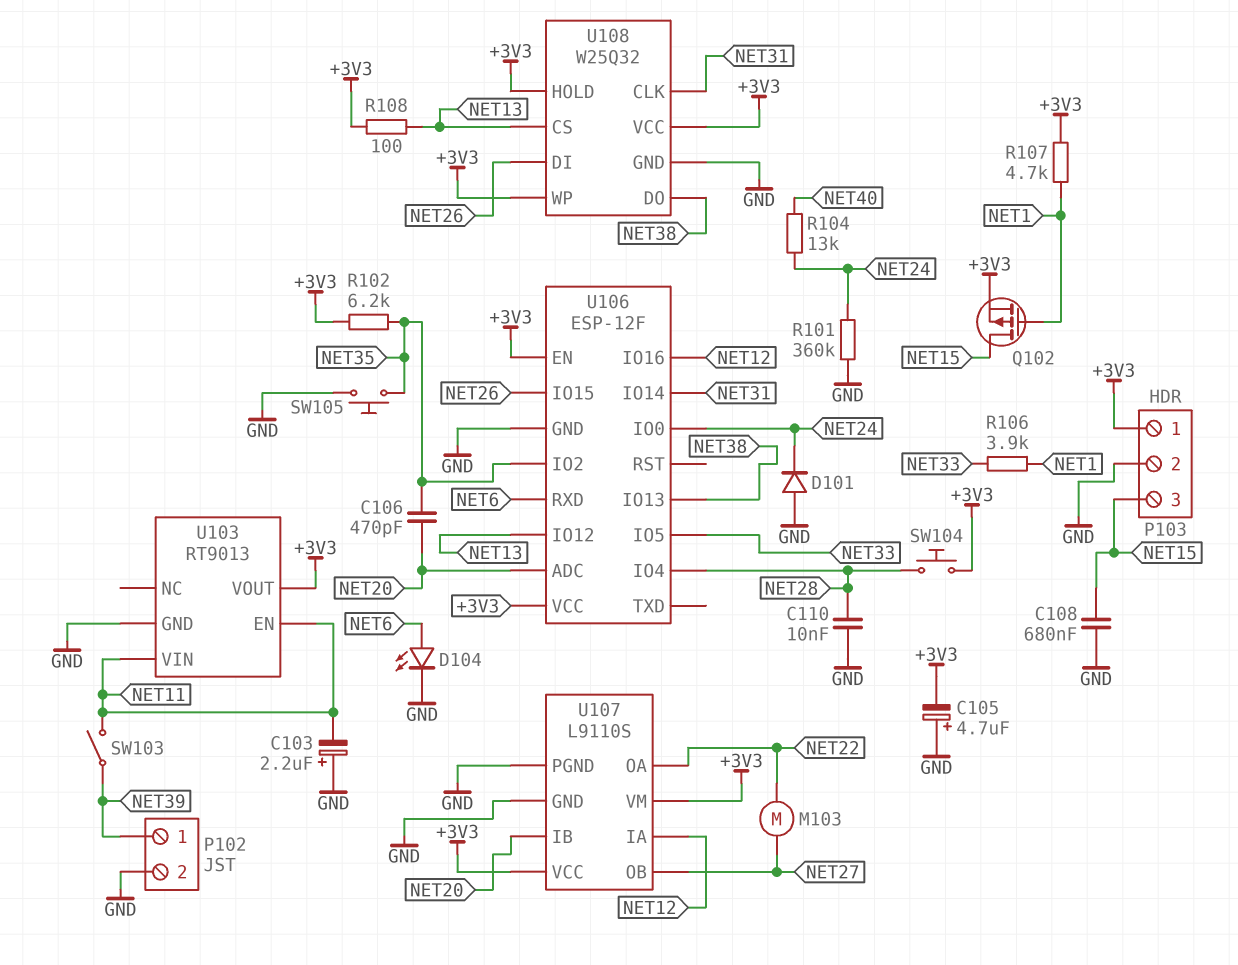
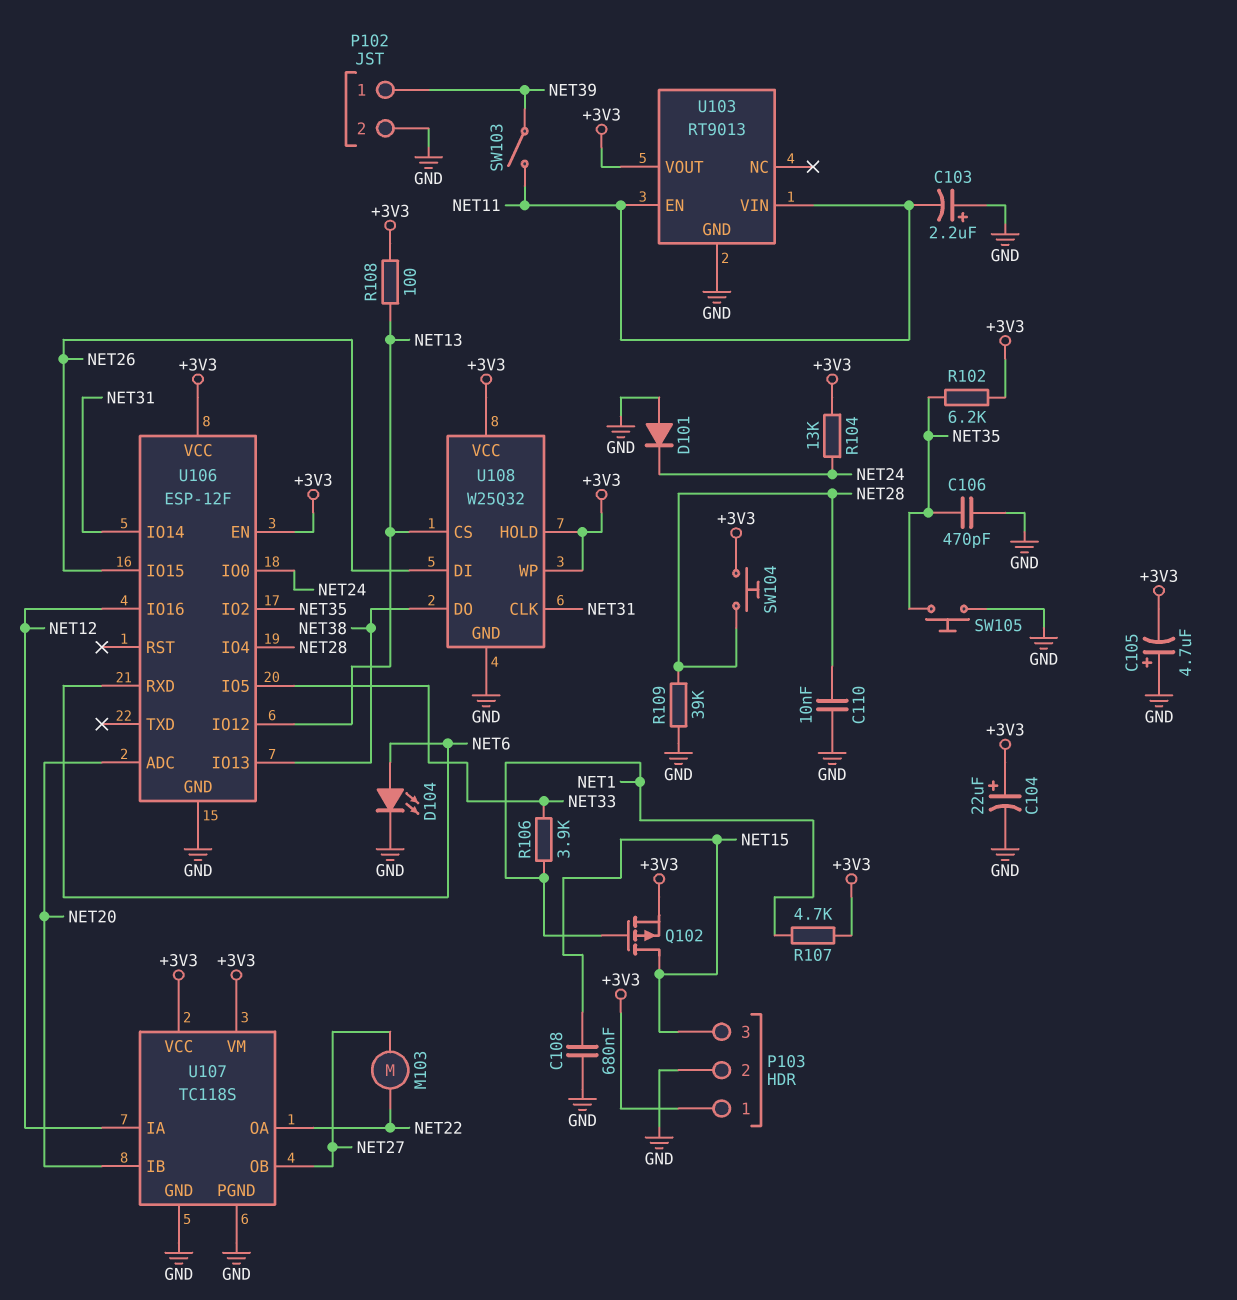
C104: none -> 22uF (plus +3V3, minus GND)
C106: 470pF (NET20, NET35) -> 470pF (GND, NET35)
R101: 360k (GND, NET24) -> none
R104: 13k (NET24, NET40) -> 13k (+3V3, NET24)
R109: none -> 39k (GND, NET28)
U107: L9110S -> TC118S

